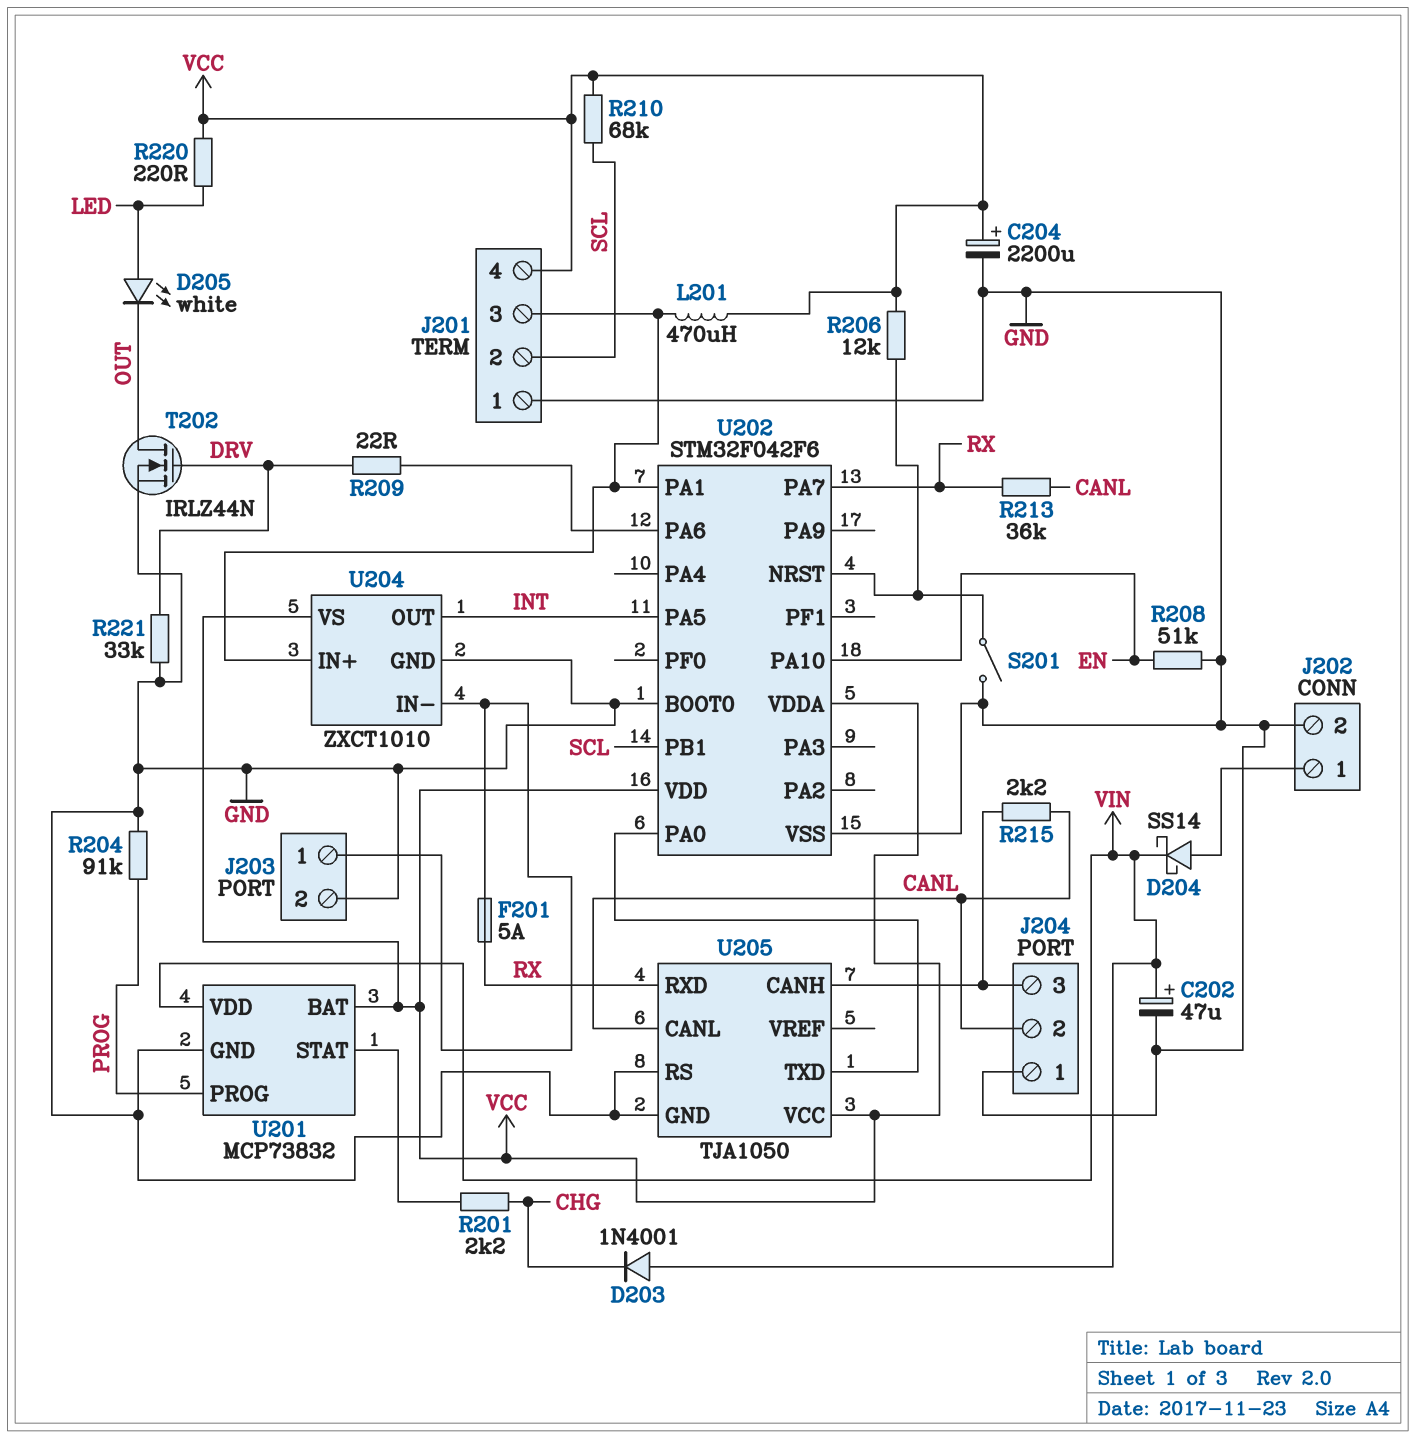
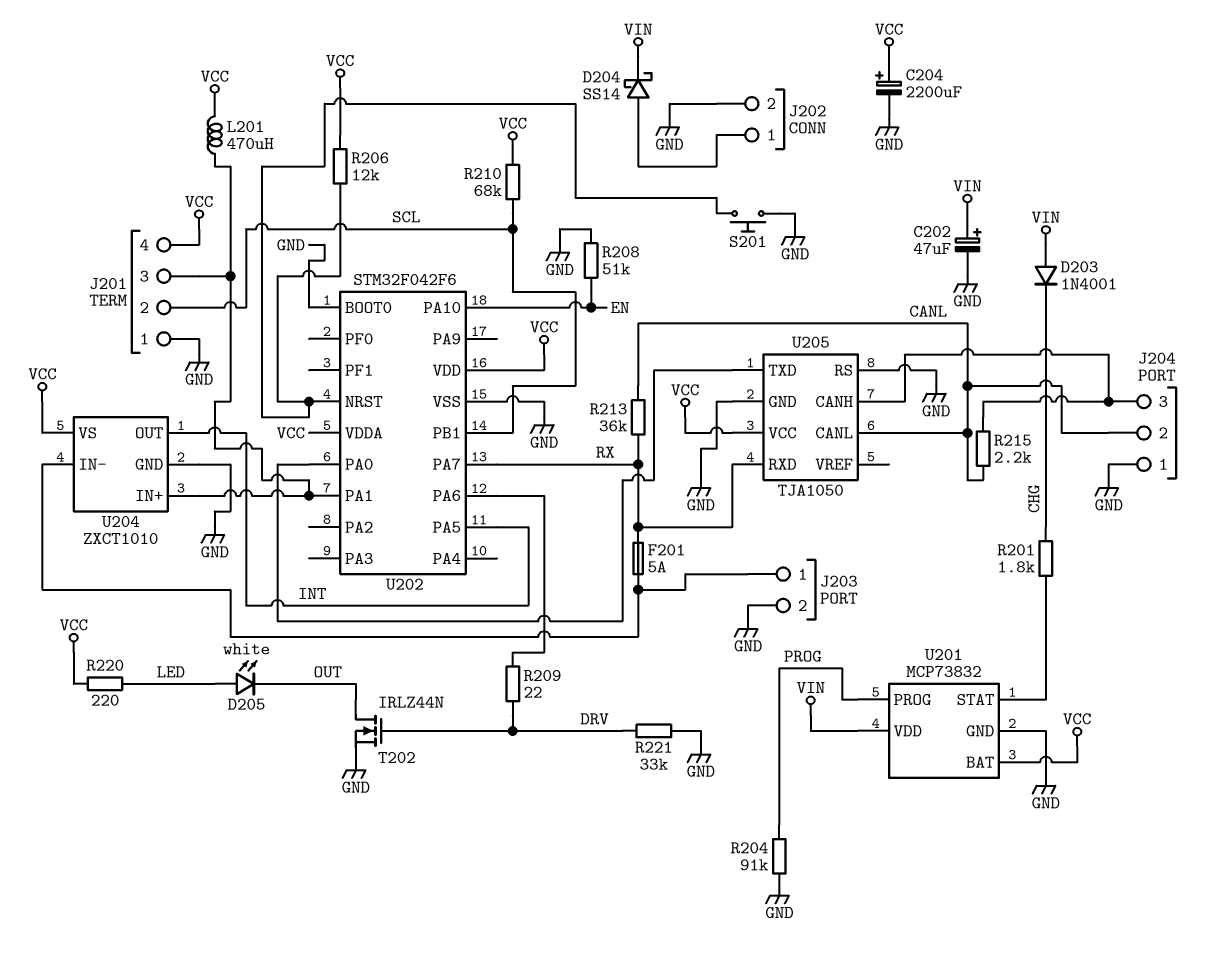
R201: 2.2k (CHG, U201/STAT) -> 1.8k (CHG, U201/STAT)
S201: switch (GND, U202/NRST) -> button (GND, U202/NRST)

